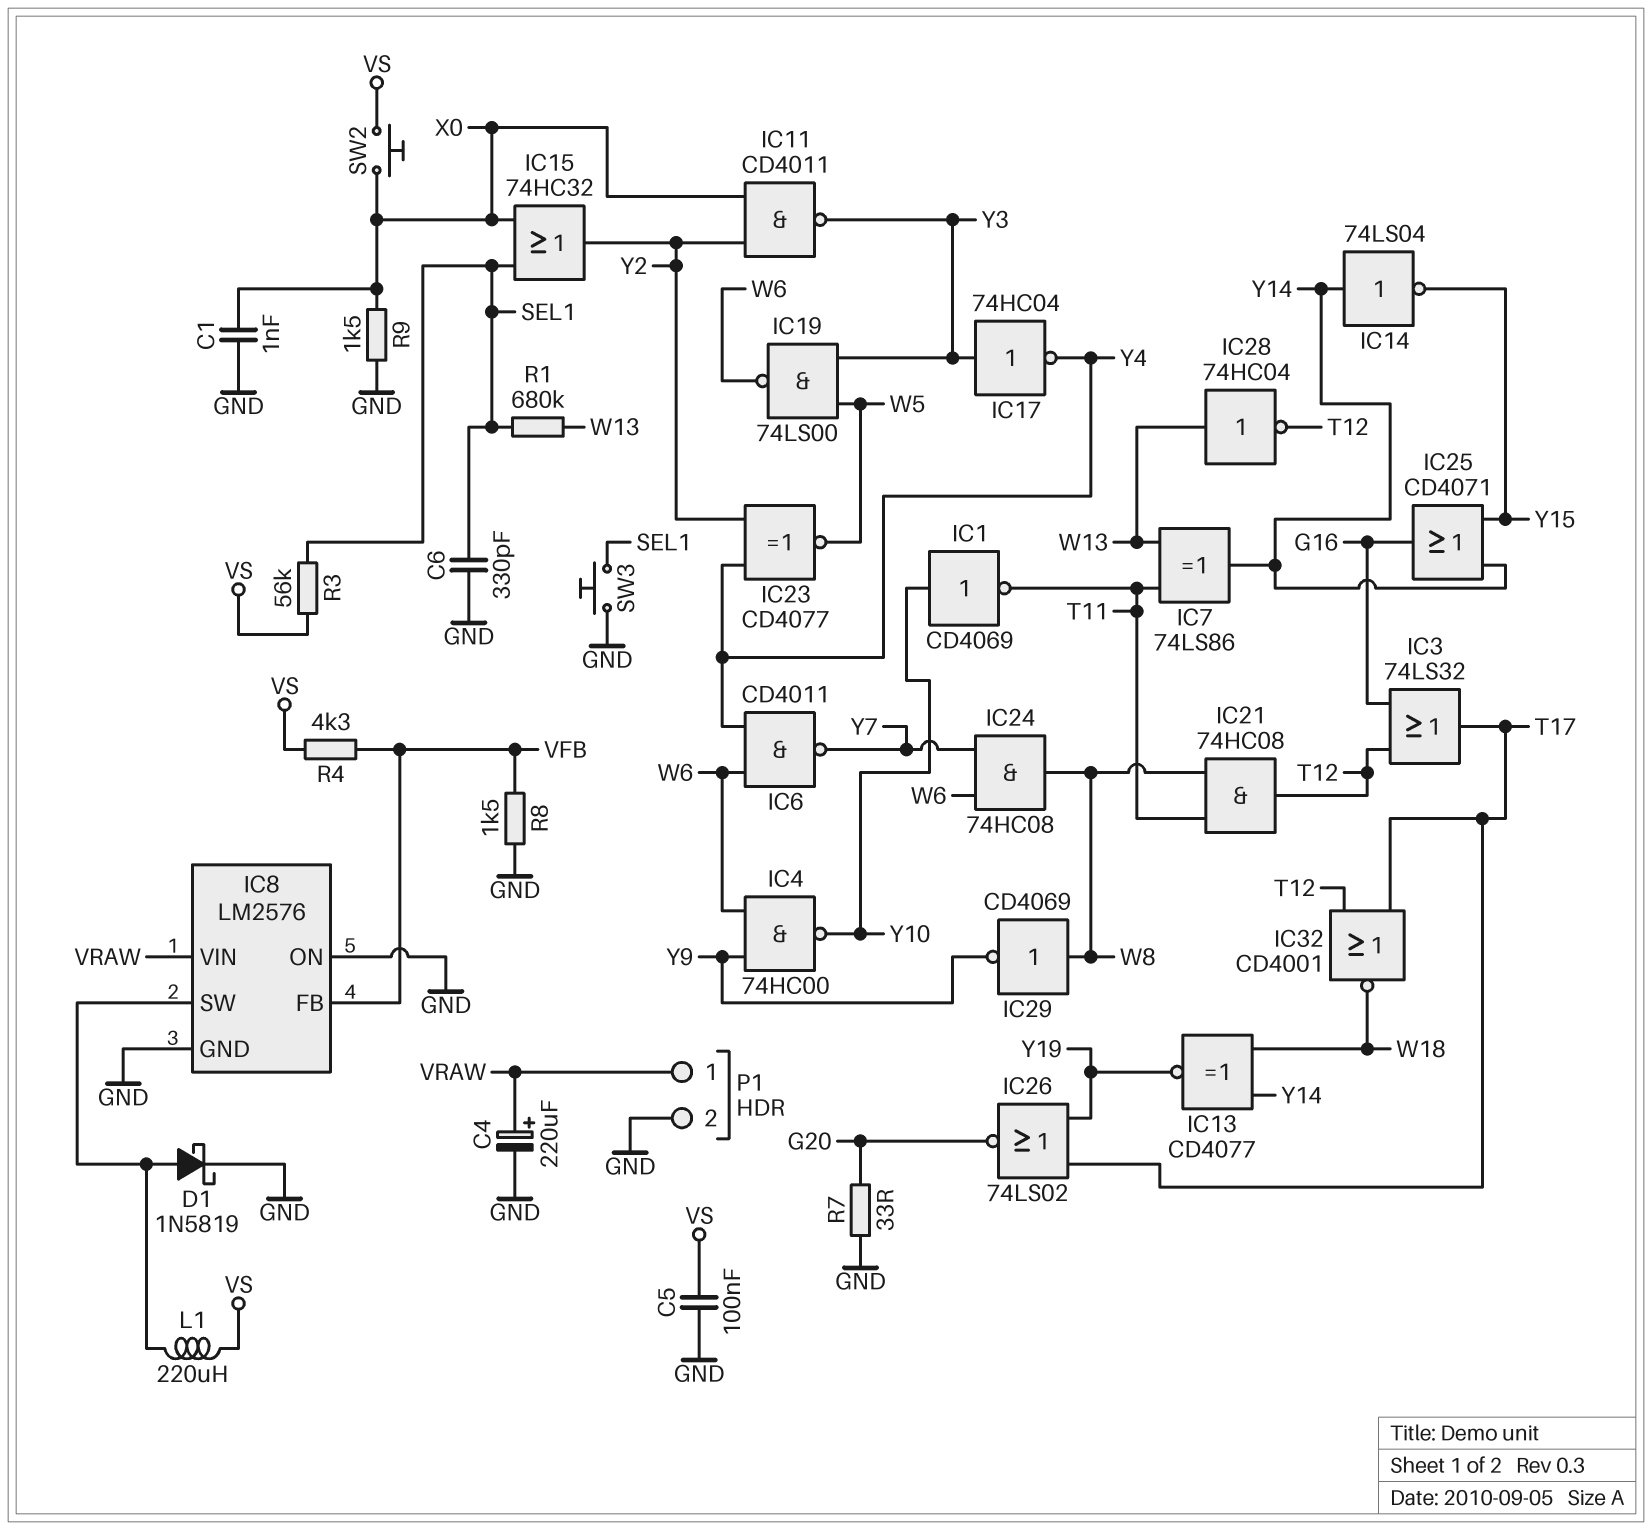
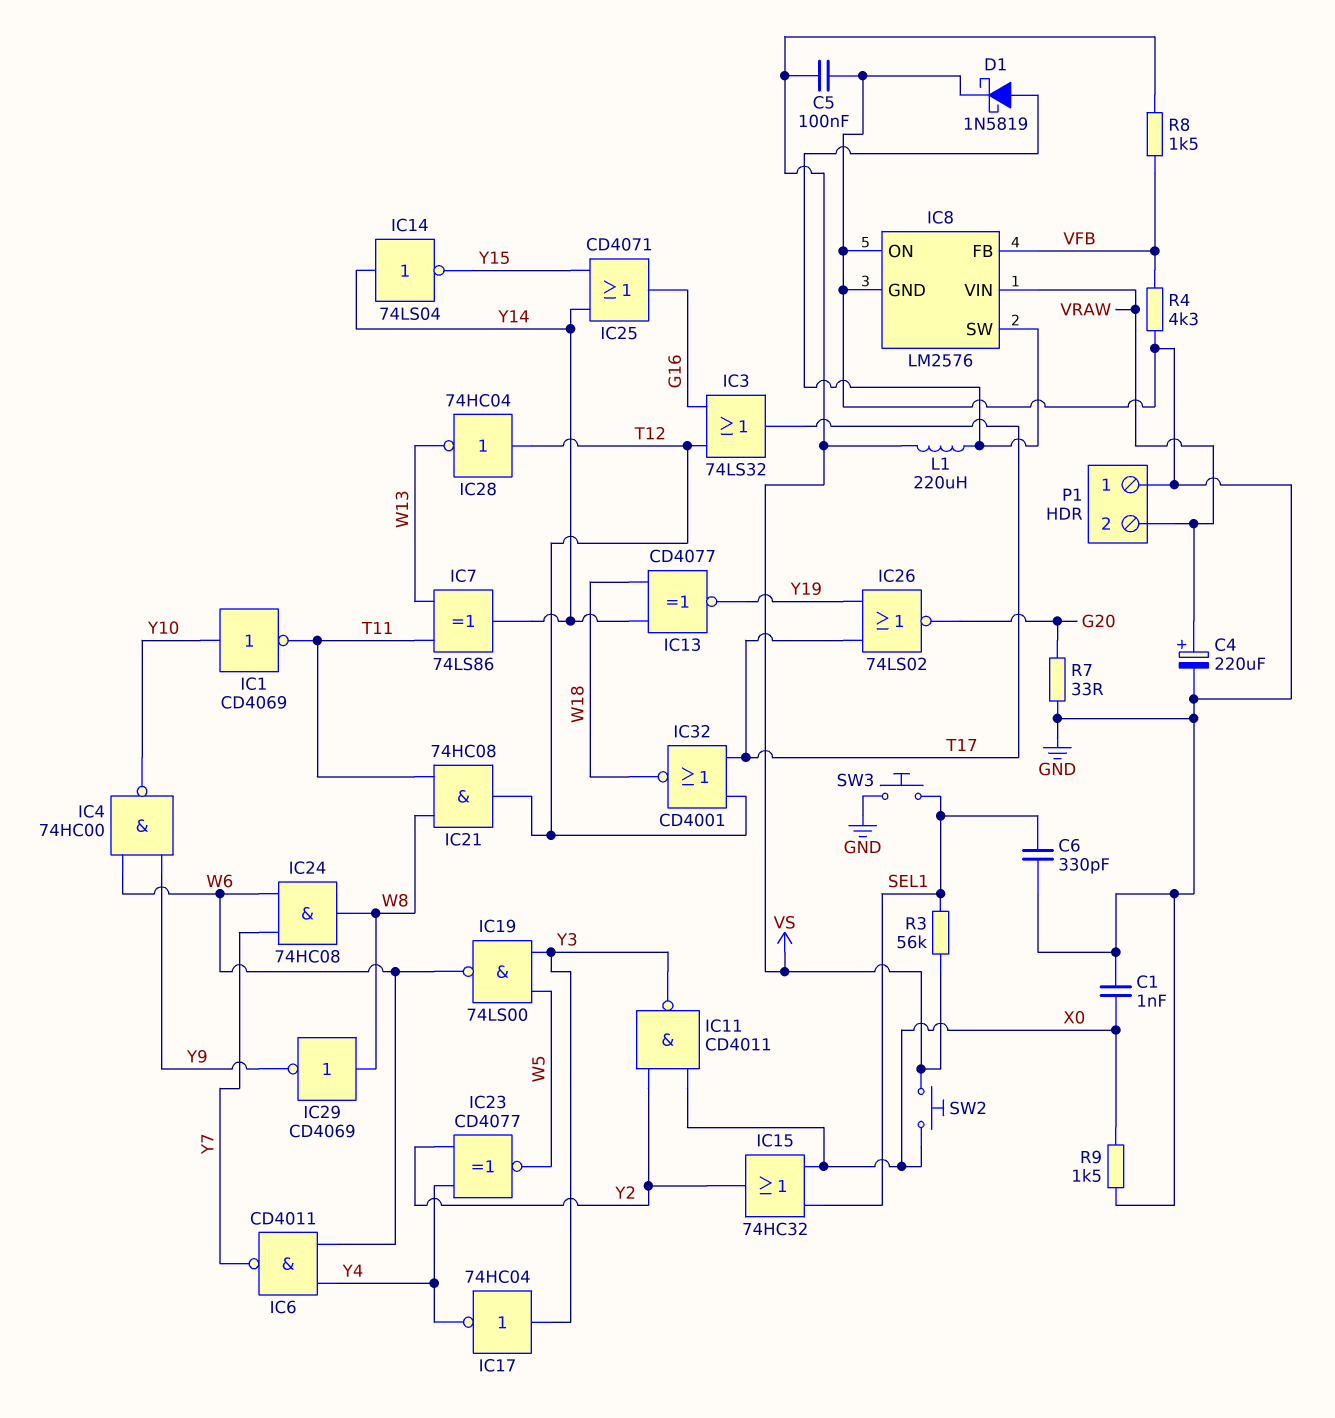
IC28: NOT 74HC04 (in W13, out T12) -> NOT 74HC04 (in T12, out W13)
P1 pin 1: VRAW -> GND
P1 pin 2: GND -> VRAW
R1: 680k (SEL1, W13) -> none
R4: 4.3k (VFB, VS) -> 4.3k (GND, VFB)
R8: 1.5k (GND, VFB) -> 1.5k (VFB, VS)

